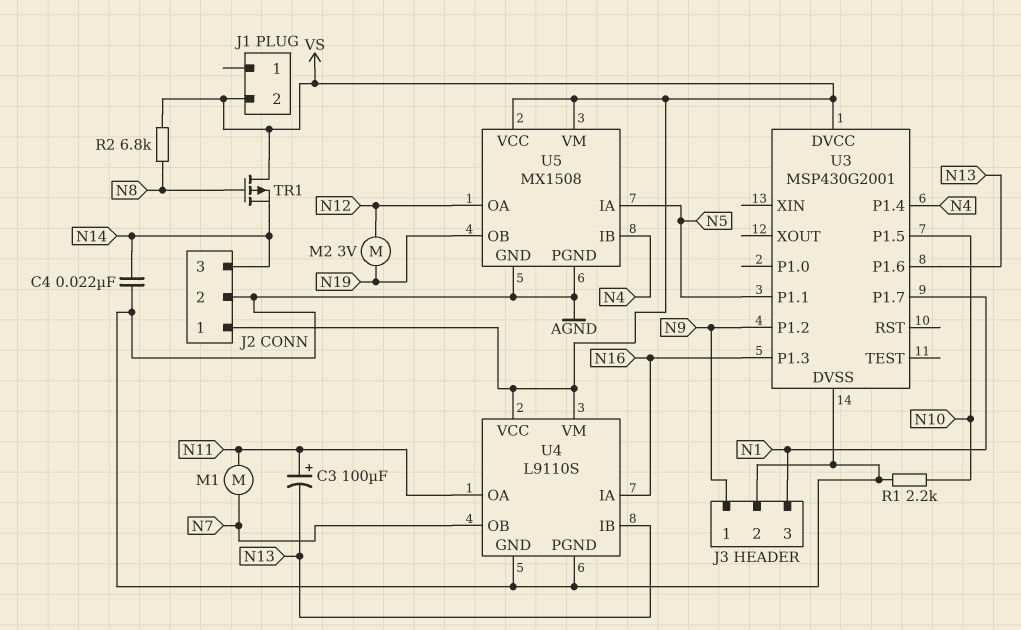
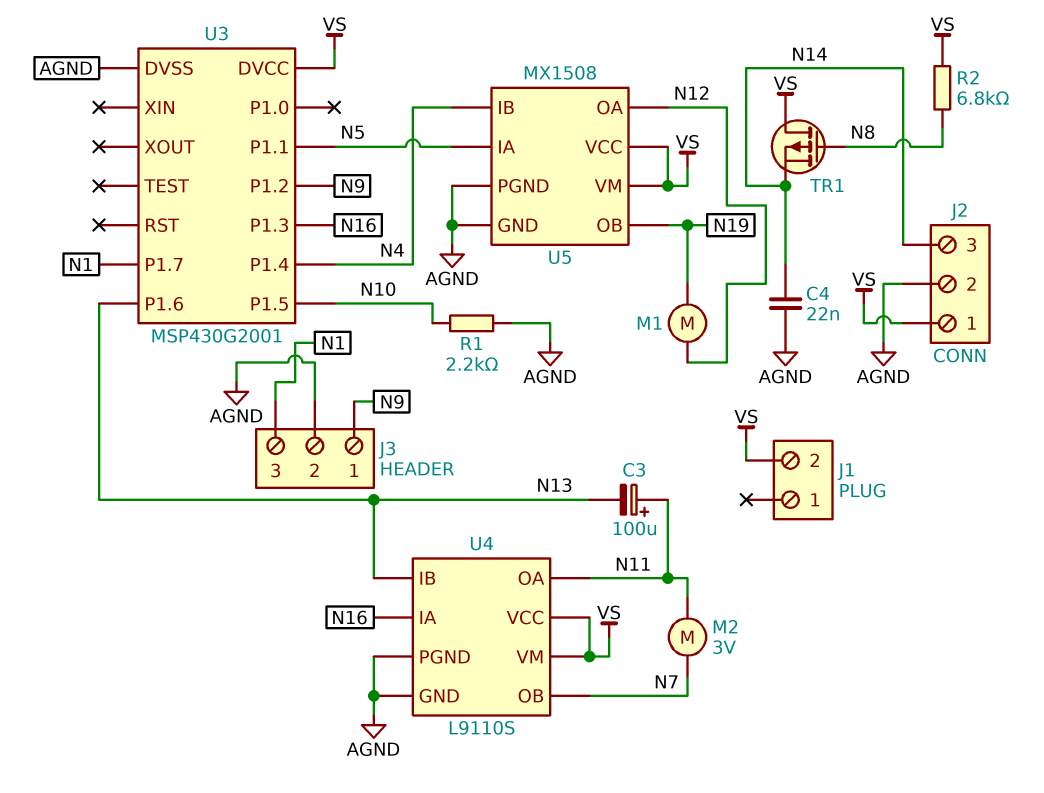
M1: motor (N7, N11) -> motor (N12, N19)
M2: motor 3V (N12, N19) -> motor 3V (N7, N11)

